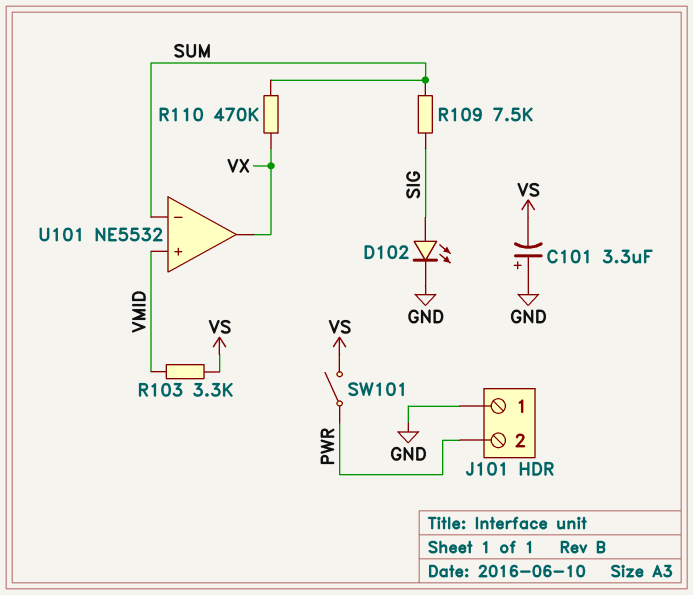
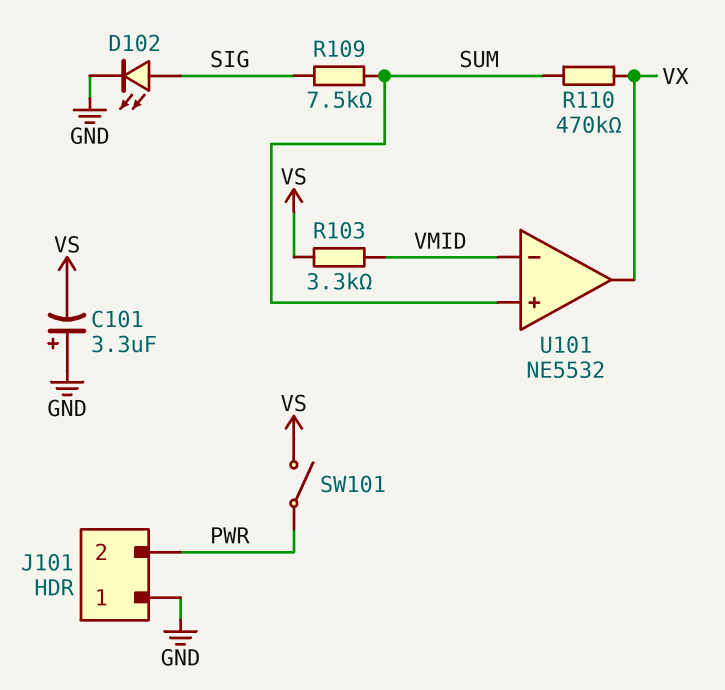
U101 pin in+: VMID -> SUM
U101 pin in-: SUM -> VMID

